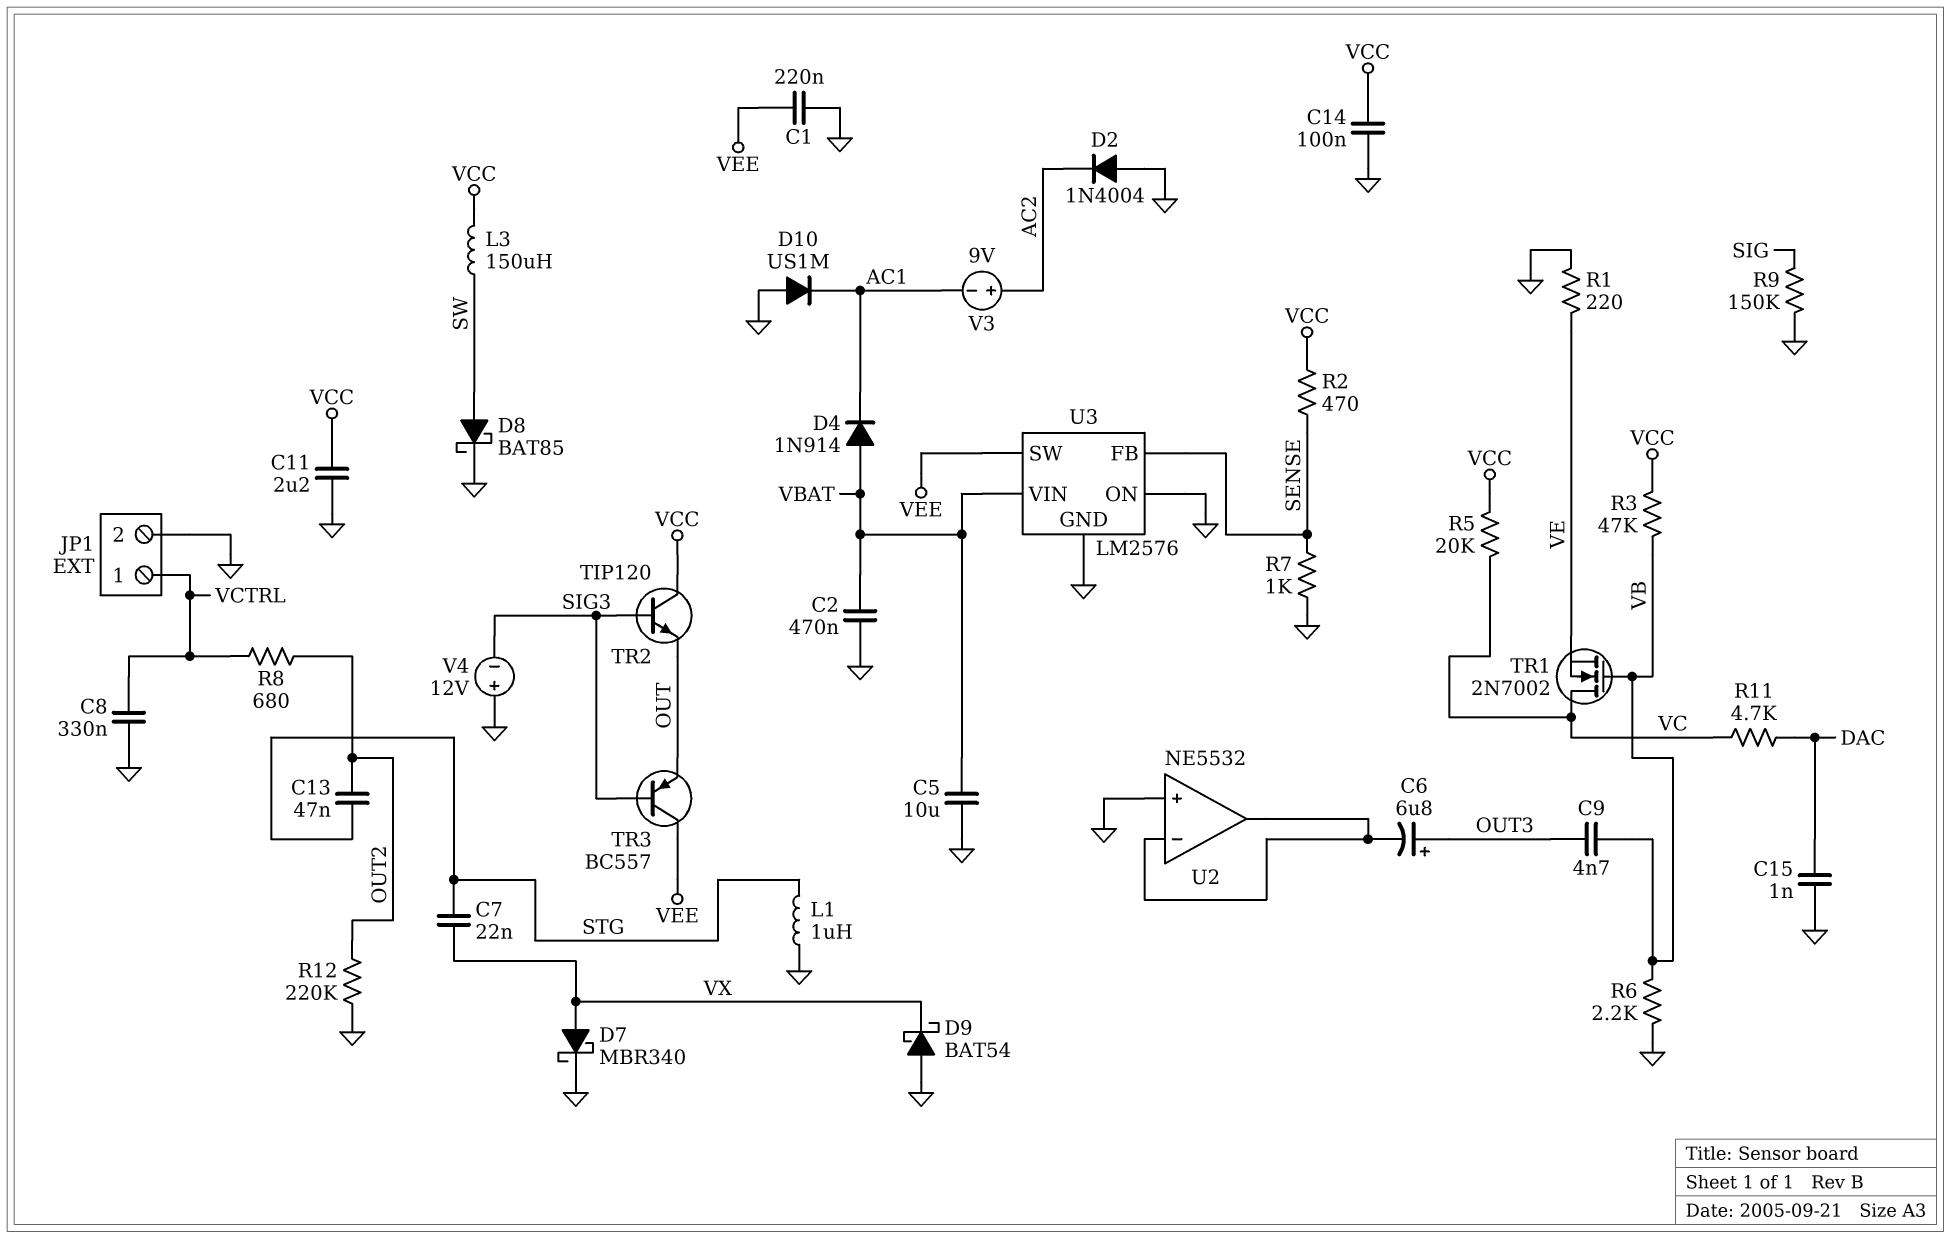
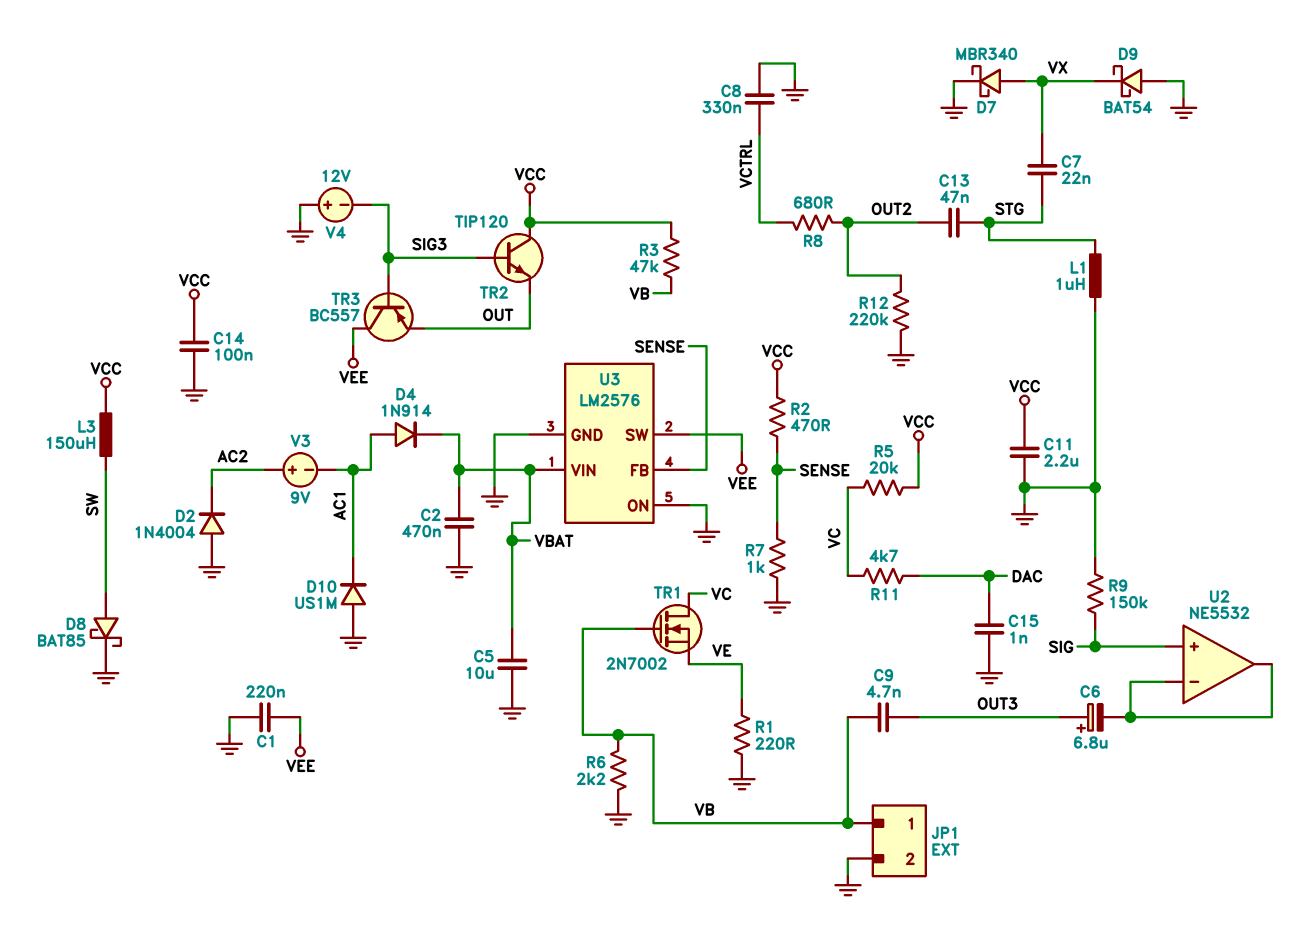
D4: diode 1N914 (A VBAT, K AC1) -> diode 1N914 (A AC1, K VBAT)
JP1 pin 1: VCTRL -> VB
U2 pin in+: GND -> SIG

